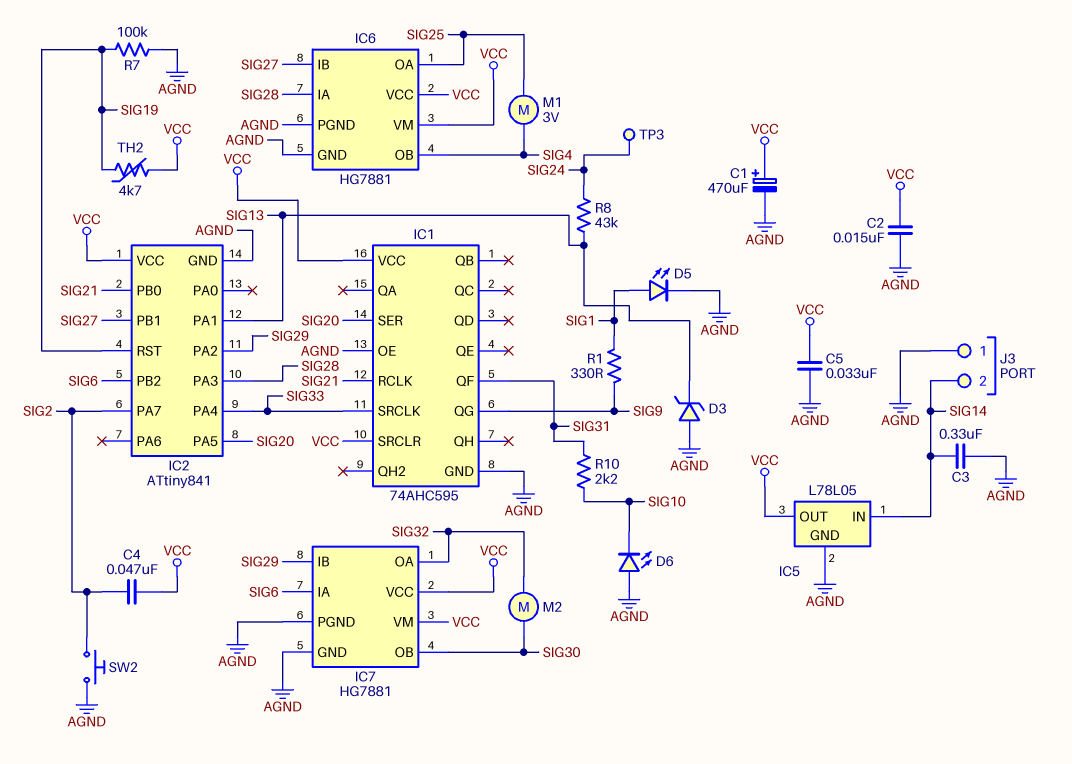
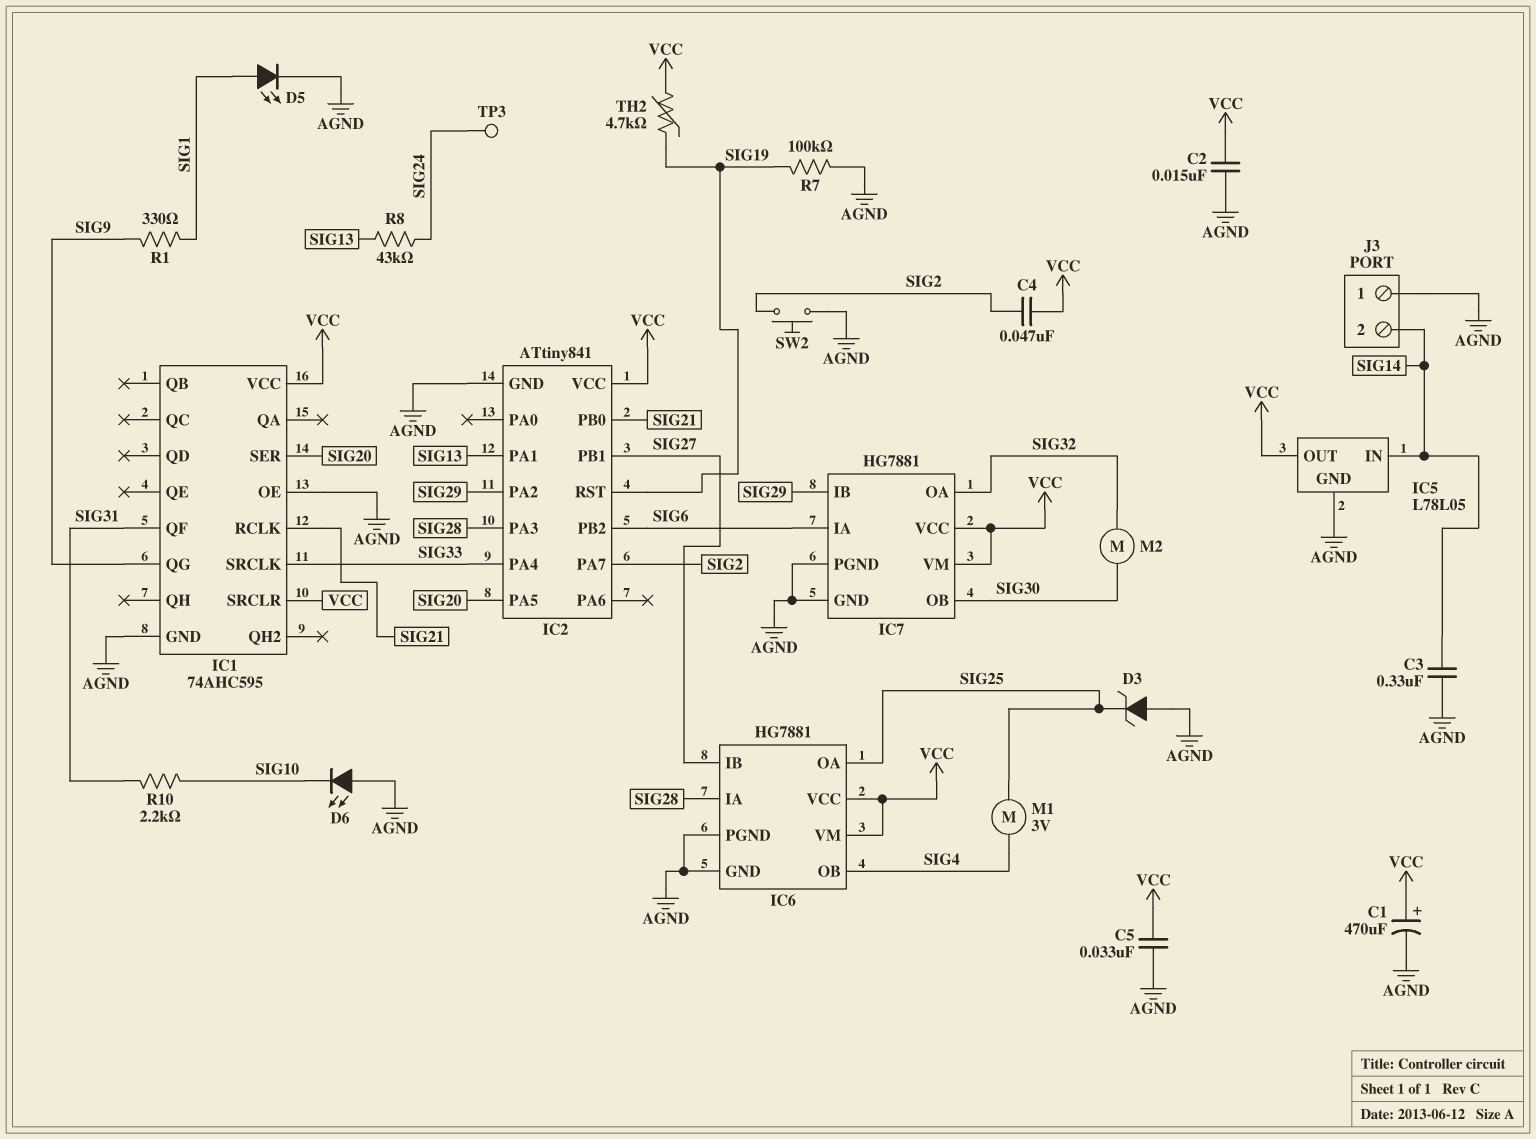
D3: zener (A AGND, K SIG13) -> zener (A AGND, K SIG25)

